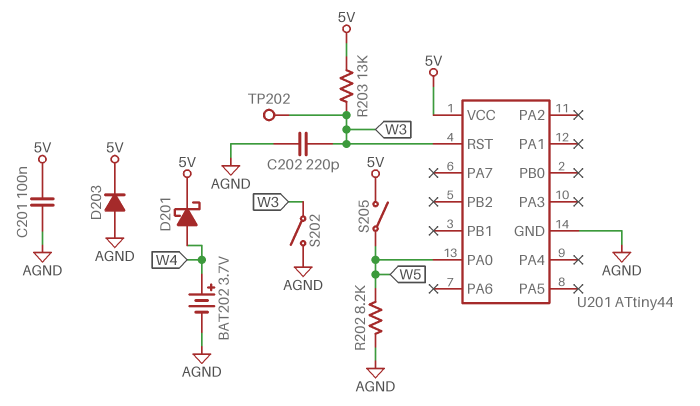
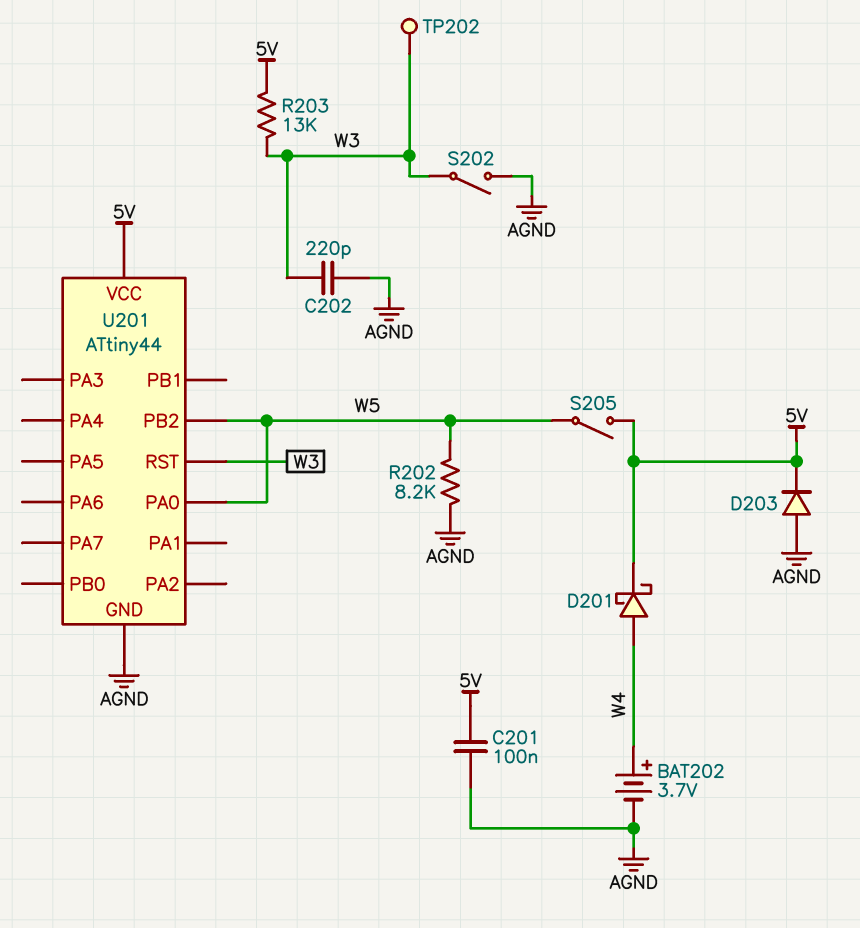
U201 pin PB2: none -> W5

